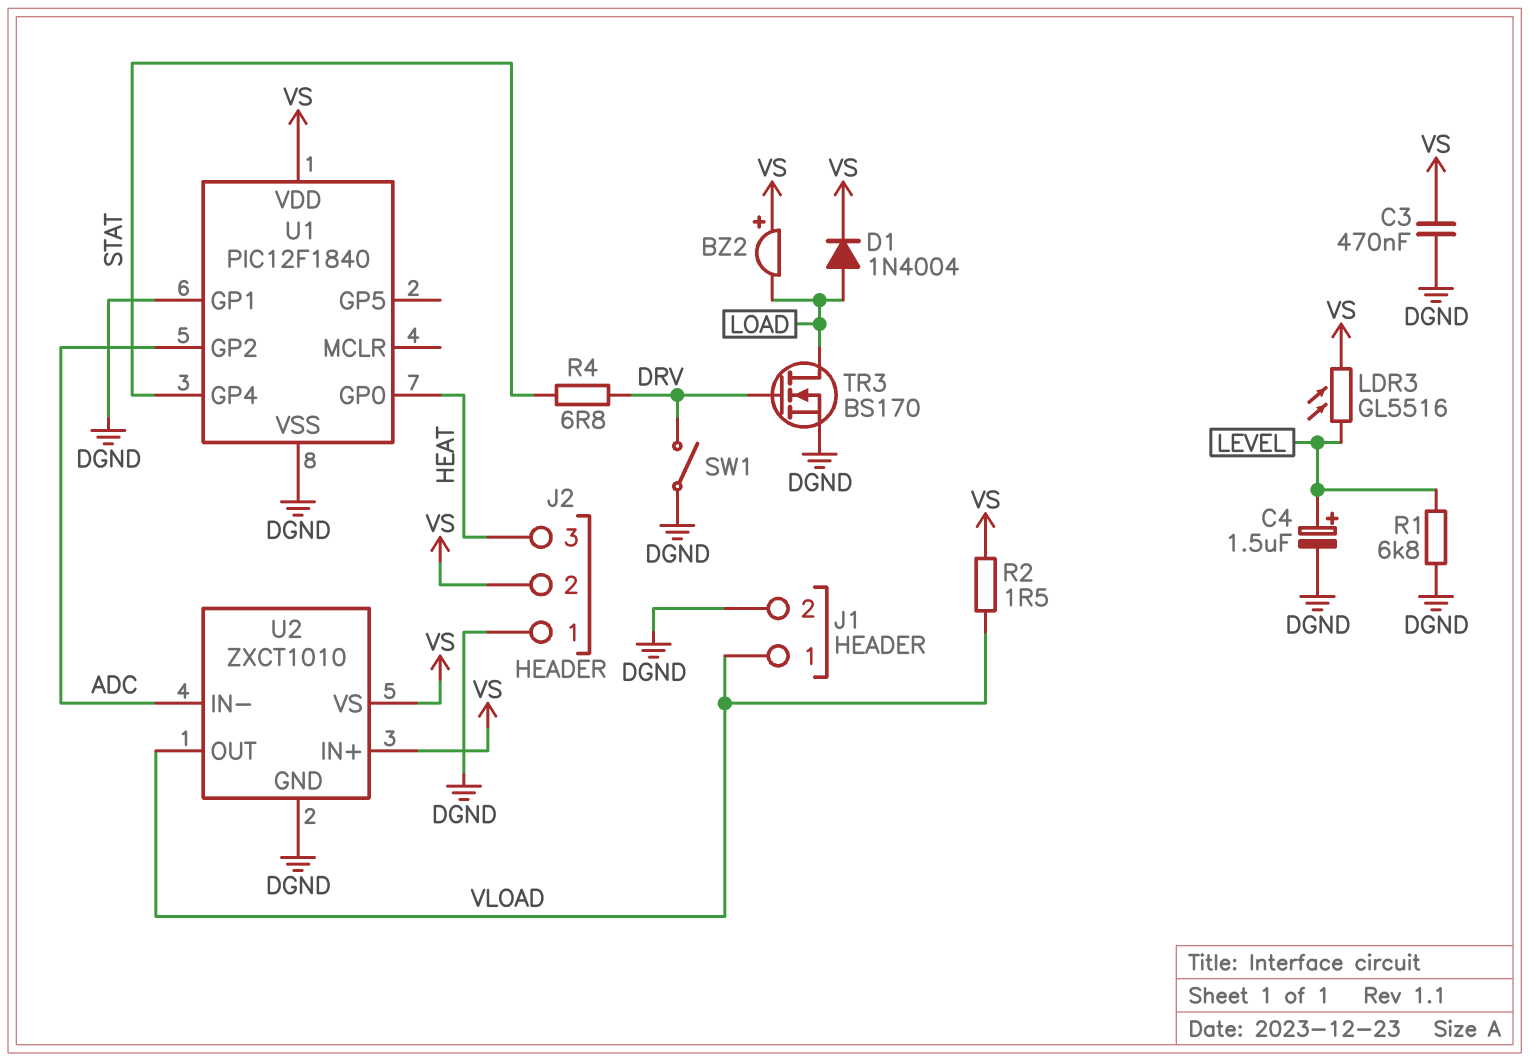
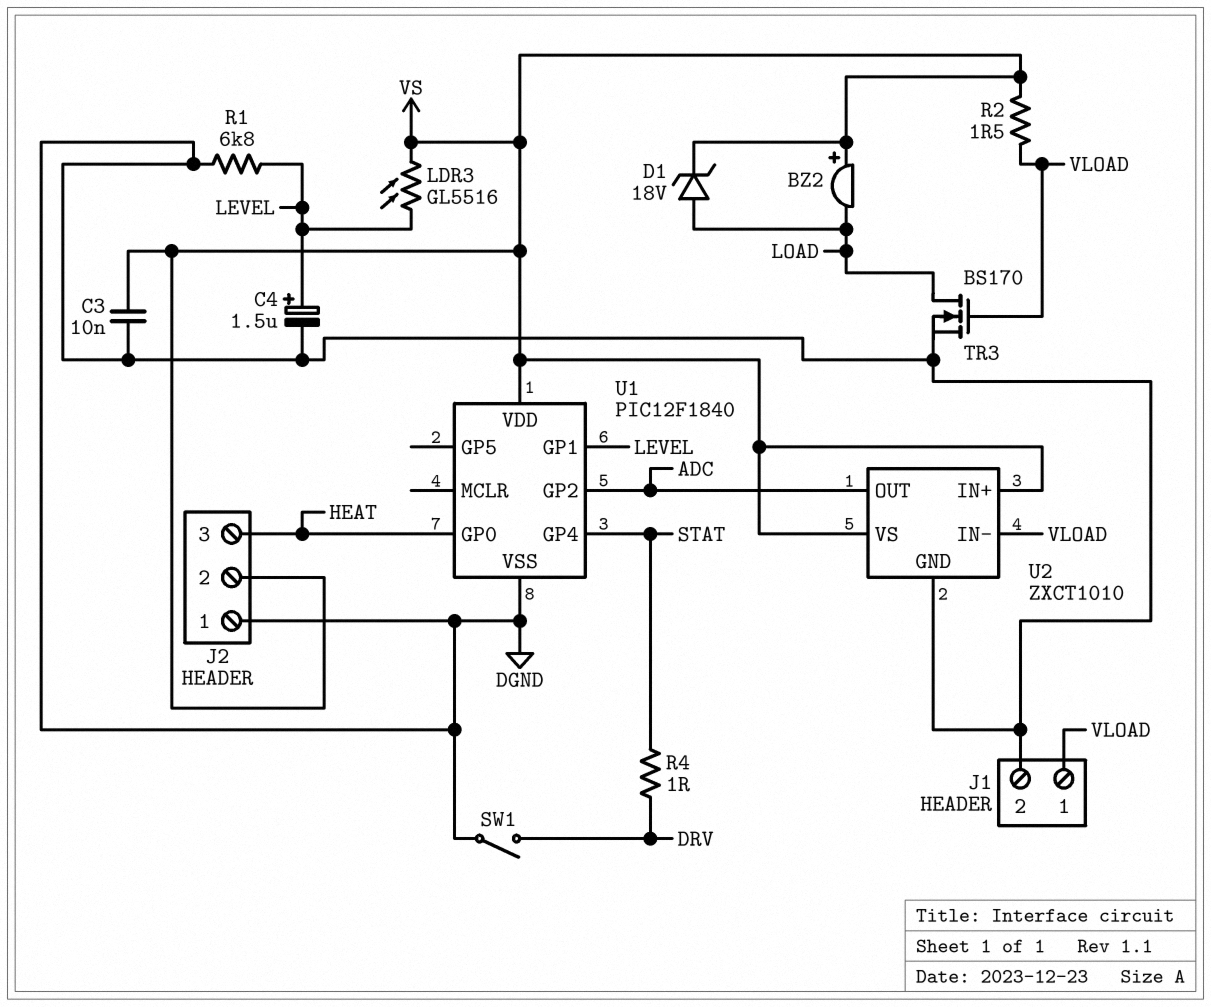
C3: 470nF (DGND, VS) -> 10nF (DGND, VS)
D1: diode 1N4004 (A LOAD, K VS) -> zener 18V (A LOAD, K VS)
R4: 6.8 (DRV, STAT) -> 1 (DRV, STAT)
TR3: NMOS BS170 (G DRV, D LOAD, S DGND) -> NMOS BS170 (G VLOAD, D LOAD, S DGND)
U1 pin GP1: DGND -> LEVEL
U2 pin IN-: ADC -> VLOAD
U2 pin OUT: VLOAD -> ADC

